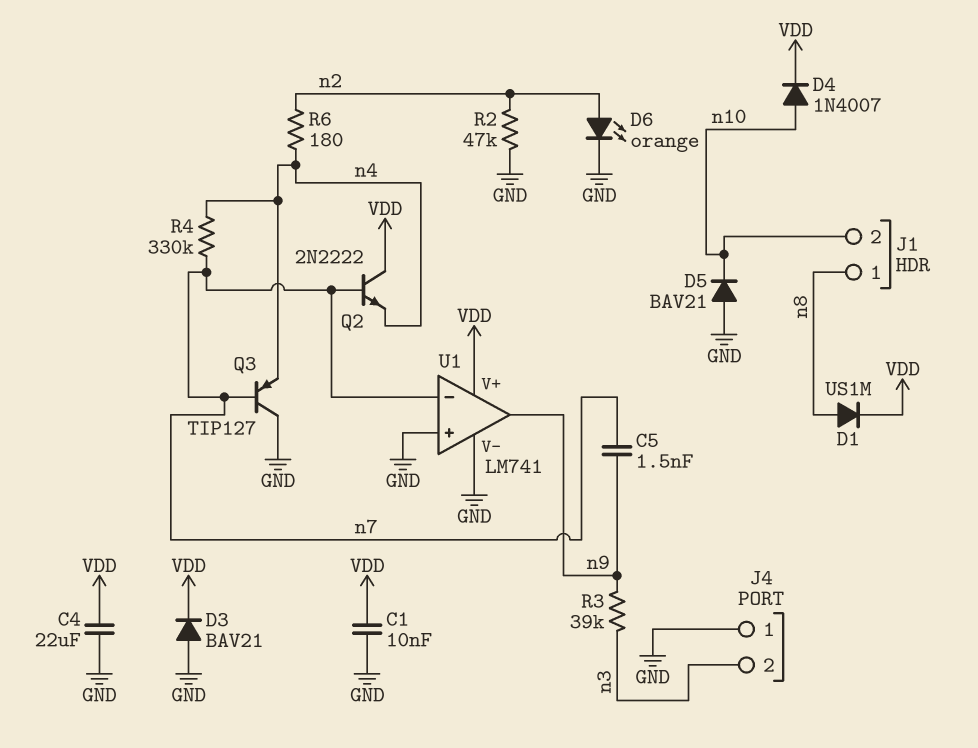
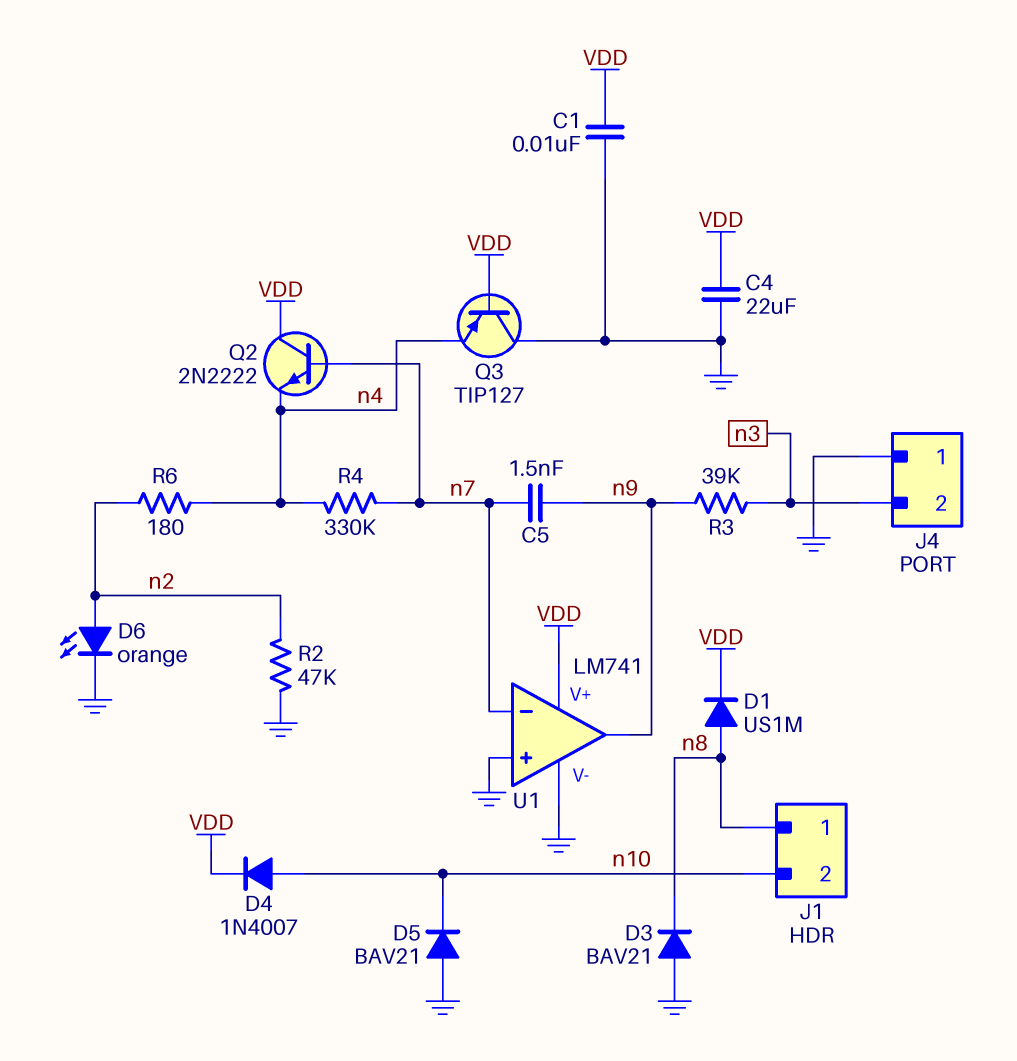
D3: diode BAV21 (A GND, K VDD) -> diode BAV21 (A GND, K n8)
Q3: PNP TIP127 (B n7, C GND, E n4) -> PNP TIP127 (B VDD, C GND, E n4)

